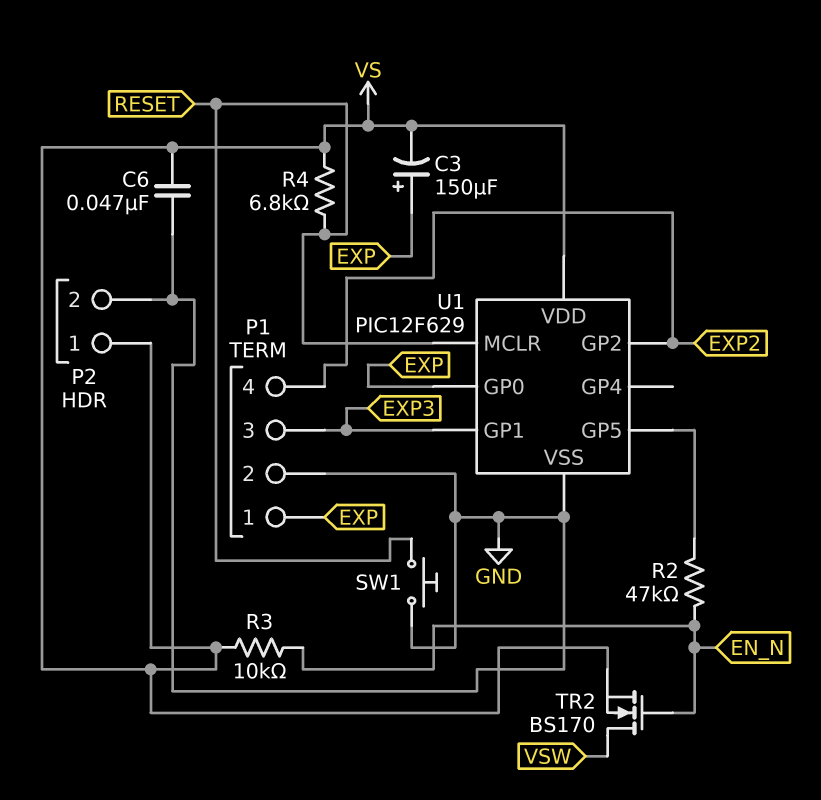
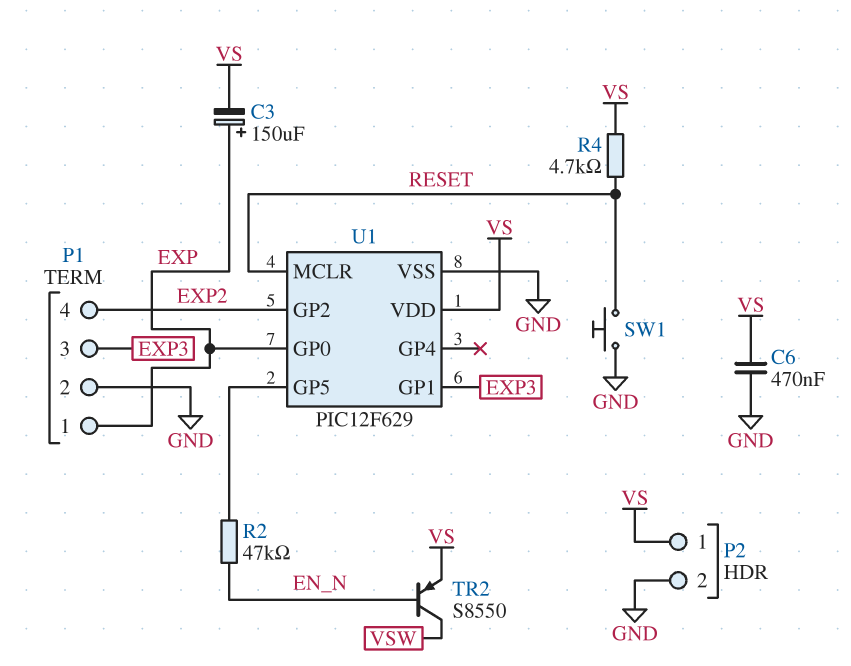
C6: 47nF (GND, VS) -> 470nF (GND, VS)
R3: 10k (EN_N, VS) -> none
R4: 6.8k (RESET, VS) -> 4.7k (RESET, VS)
TR2: NMOS BS170 (G EN_N, D VSW, S VS) -> PNP S8550 (B EN_N, C VSW, E VS)

